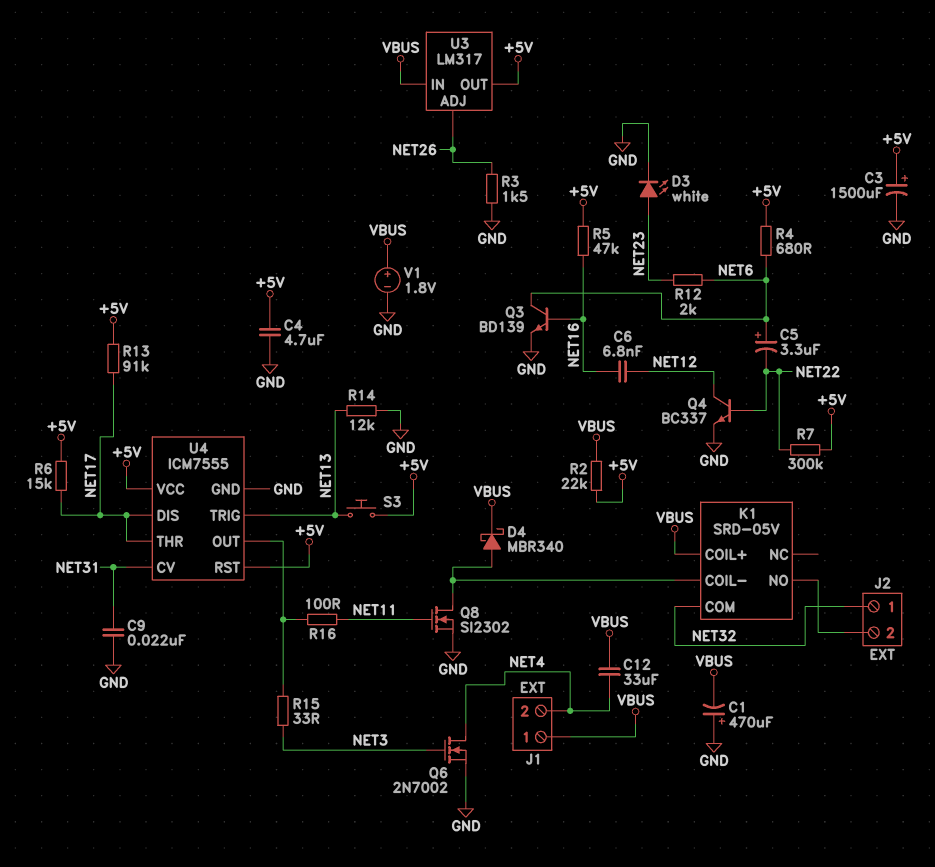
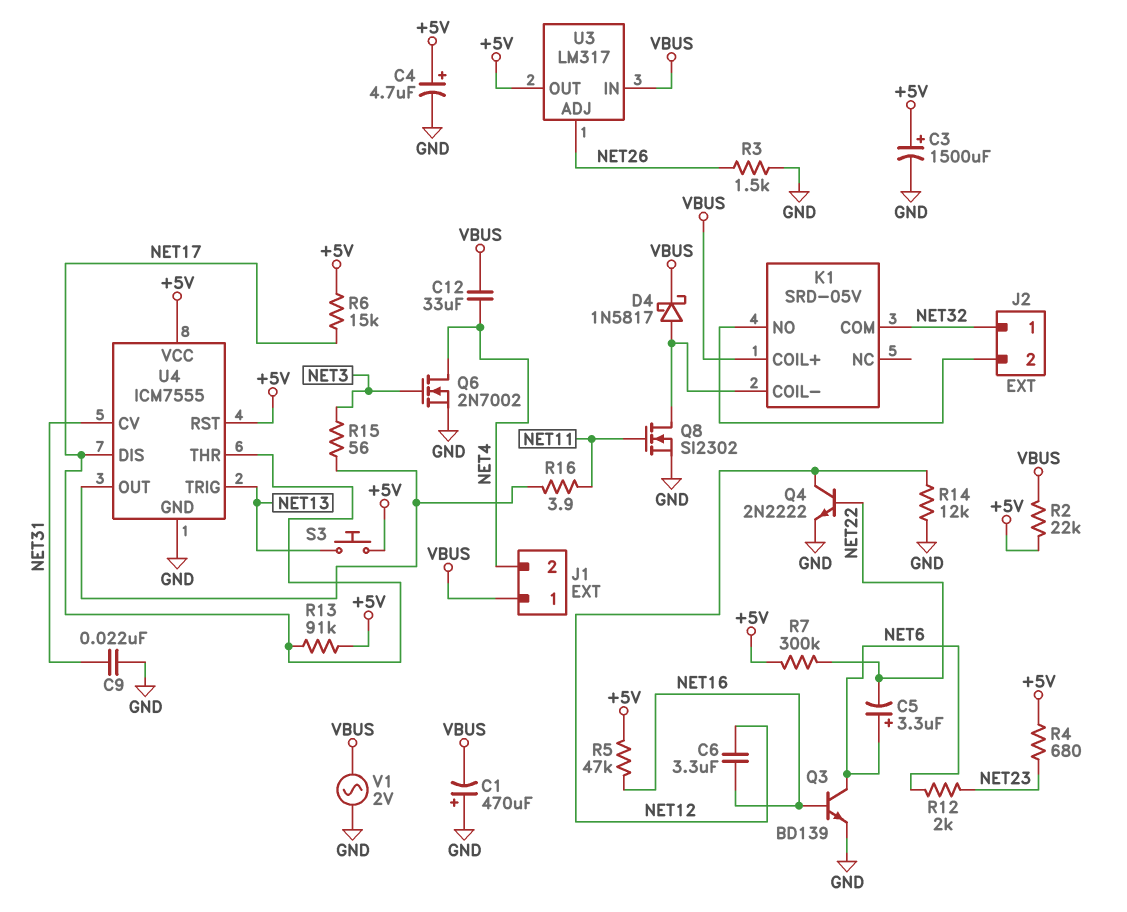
C4: 4.7uF (+5V, GND) -> 4.7uF (plus +5V, minus GND)
C6: 6.8nF (NET12, NET16) -> 3.3uF (NET12, NET16)
D3: LED white (A NET23, K GND) -> none
D4: schottky MBR340 (A K1/COIL-, K VBUS) -> schottky 1N5817 (A K1/COIL-, K VBUS)
Q4: NPN BC337 (B NET22, C NET12, E GND) -> NPN 2N2222 (B NET22, C NET12, E GND)
R4: 680 (+5V, NET6) -> 680 (+5V, NET23)
R14: 12k (GND, NET13) -> 12k (GND, NET12)
R15: 33 (NET3, U4/OUT) -> 56 (NET3, U4/OUT)
R16: 100 (NET11, U4/OUT) -> 3.9 (NET11, U4/OUT)
V1: 1.8V (plus VBUS, minus GND) -> AC 2V (GND, VBUS)

